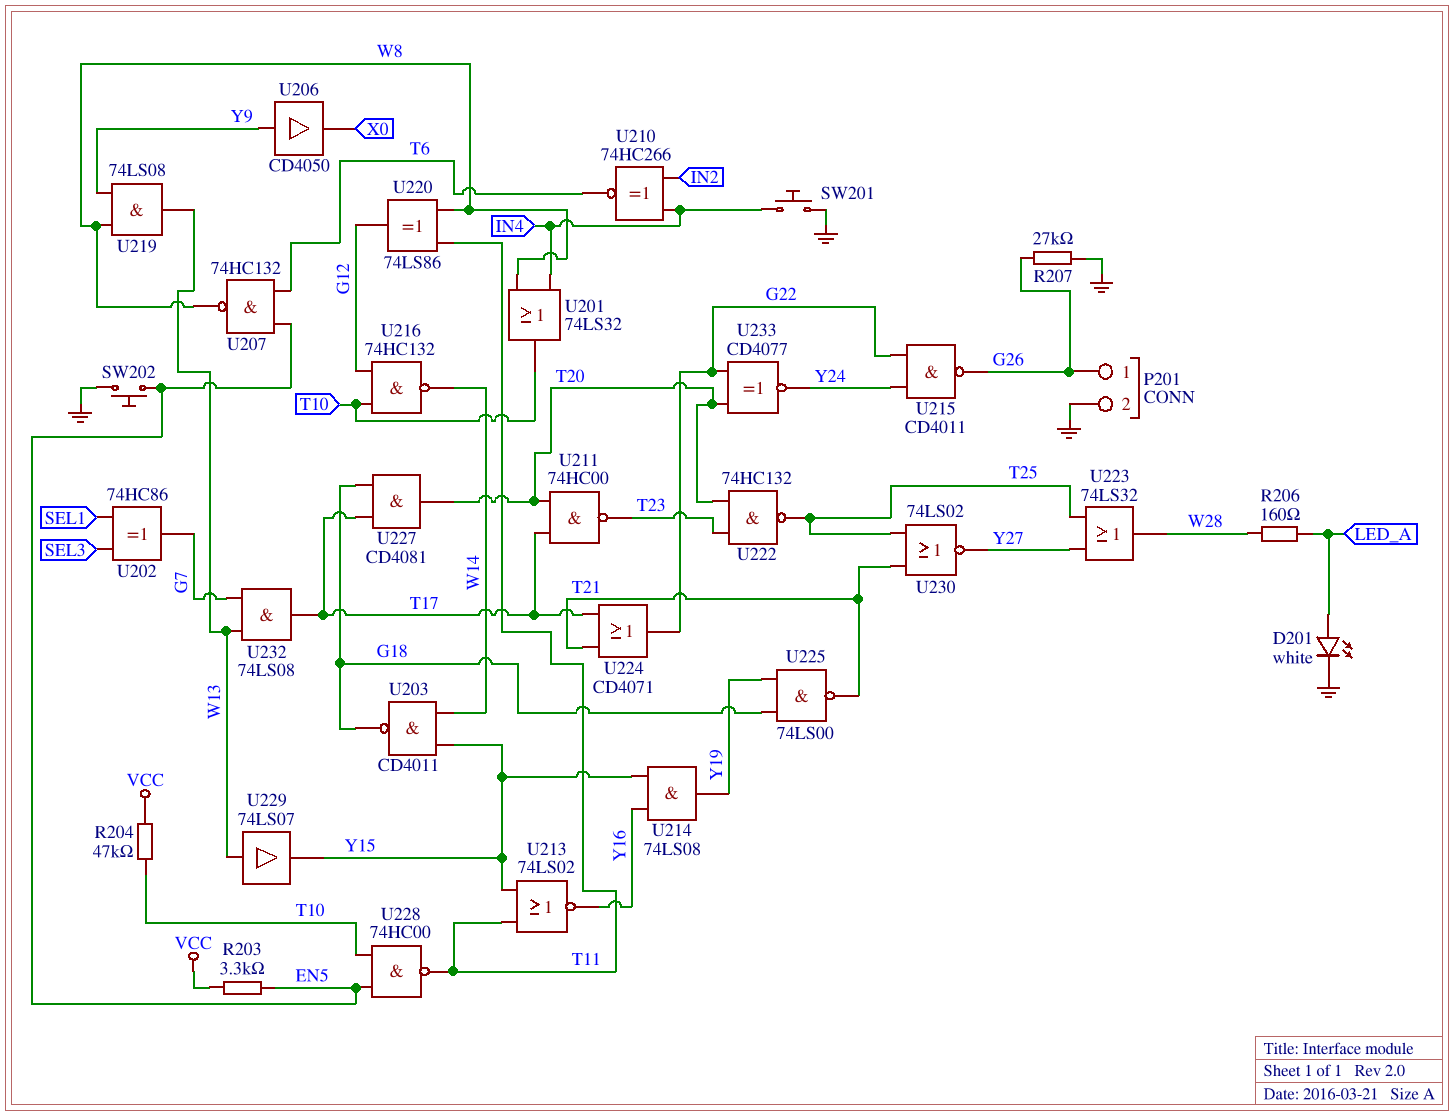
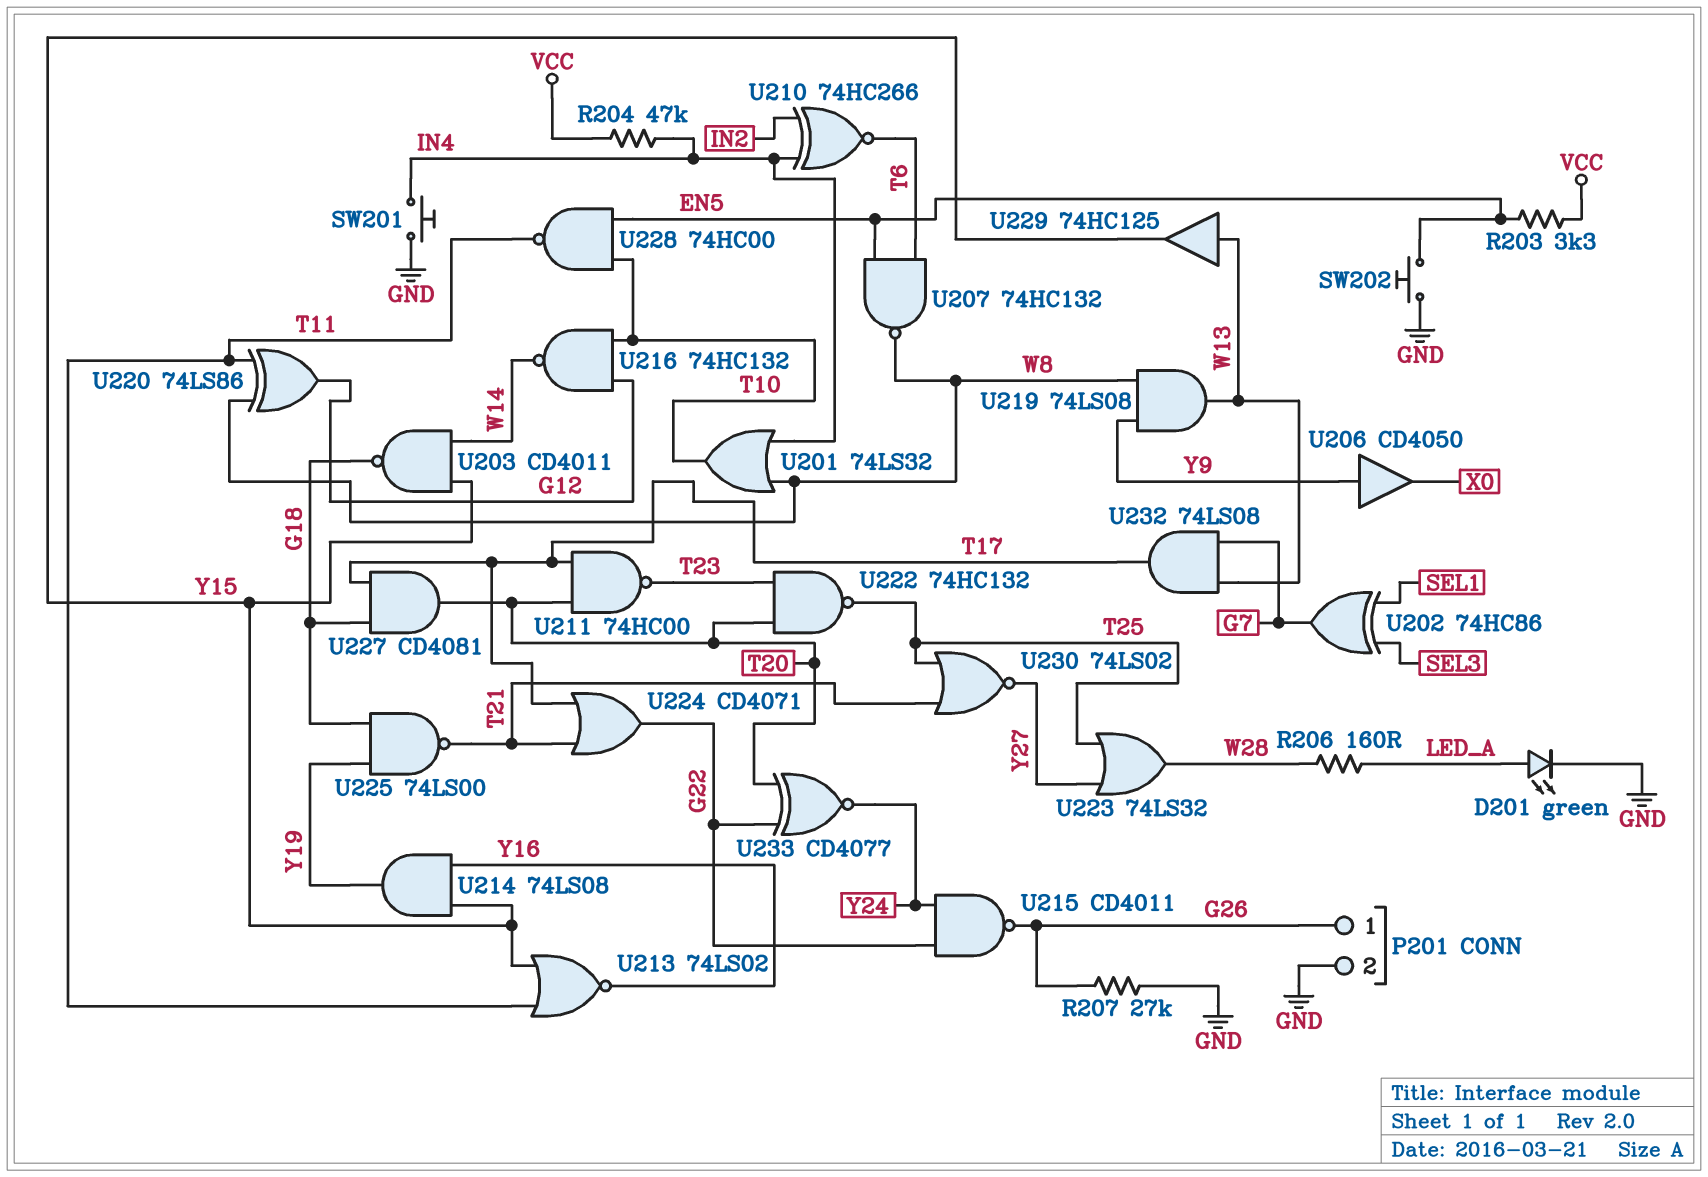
D201: LED white (A LED_A, K GND) -> LED green (A LED_A, K GND)
R204: 47k (T10, VCC) -> 47k (IN4, VCC)
U229: buffer 74LS07 (in W13, out Y15) -> buffer 74HC125 (in W13, out Y15)

